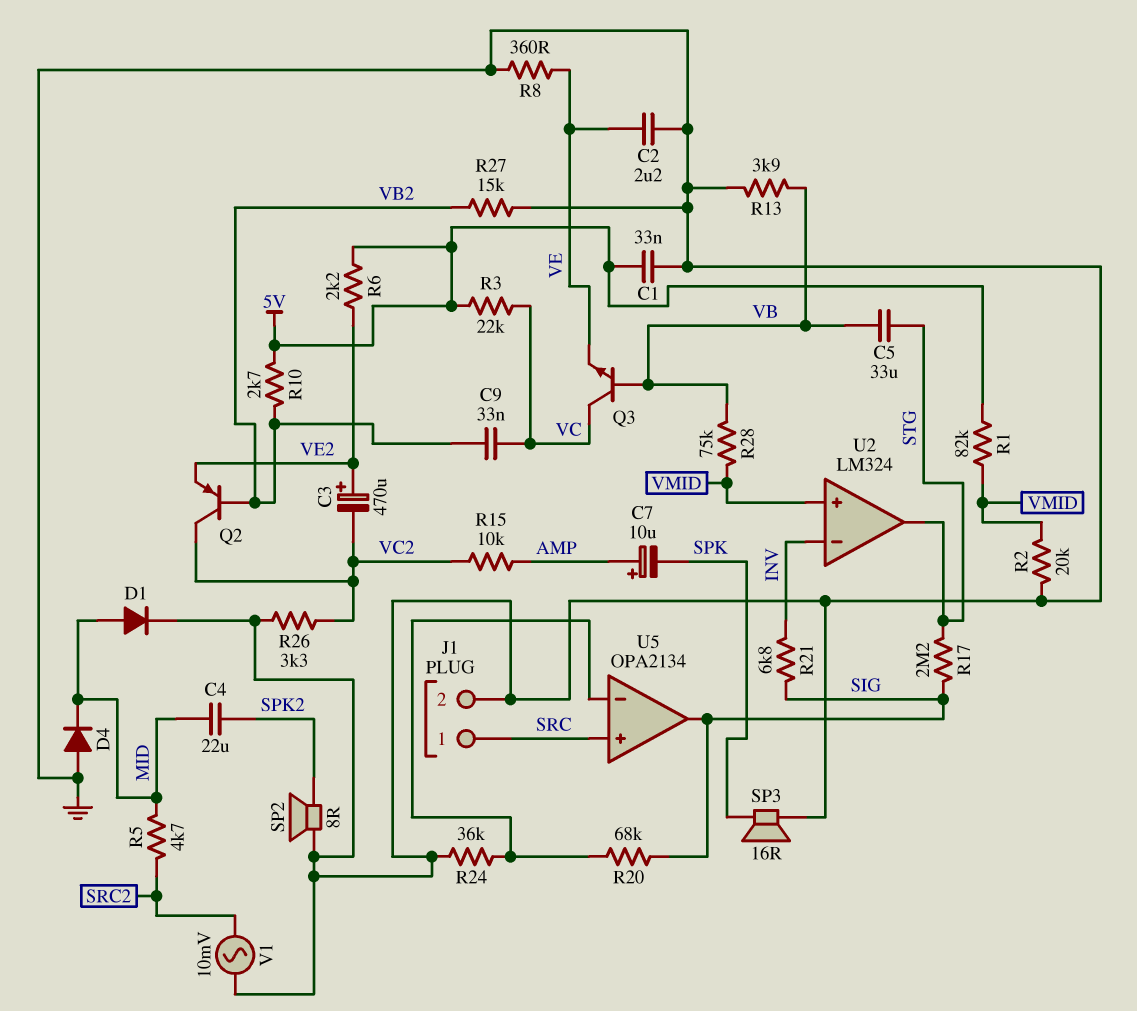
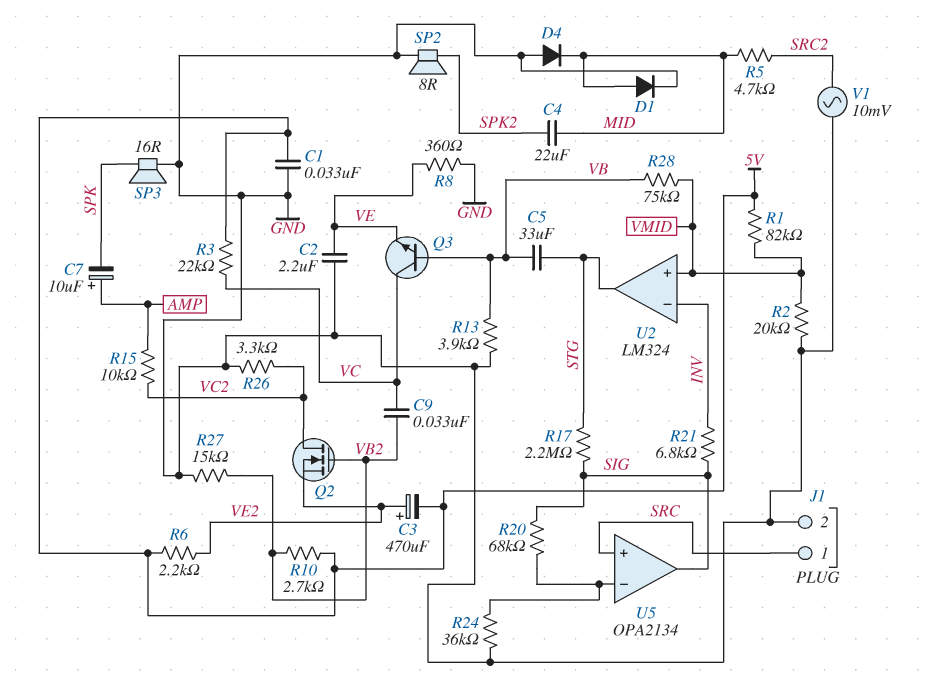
C3: 470uF (plus VE2, minus VC2) -> 470uF (plus VE2, minus 5V)
Q2: PNP (B VB2, C VC2, E VE2) -> NMOS (G VB2, D VC2, S VE2)

